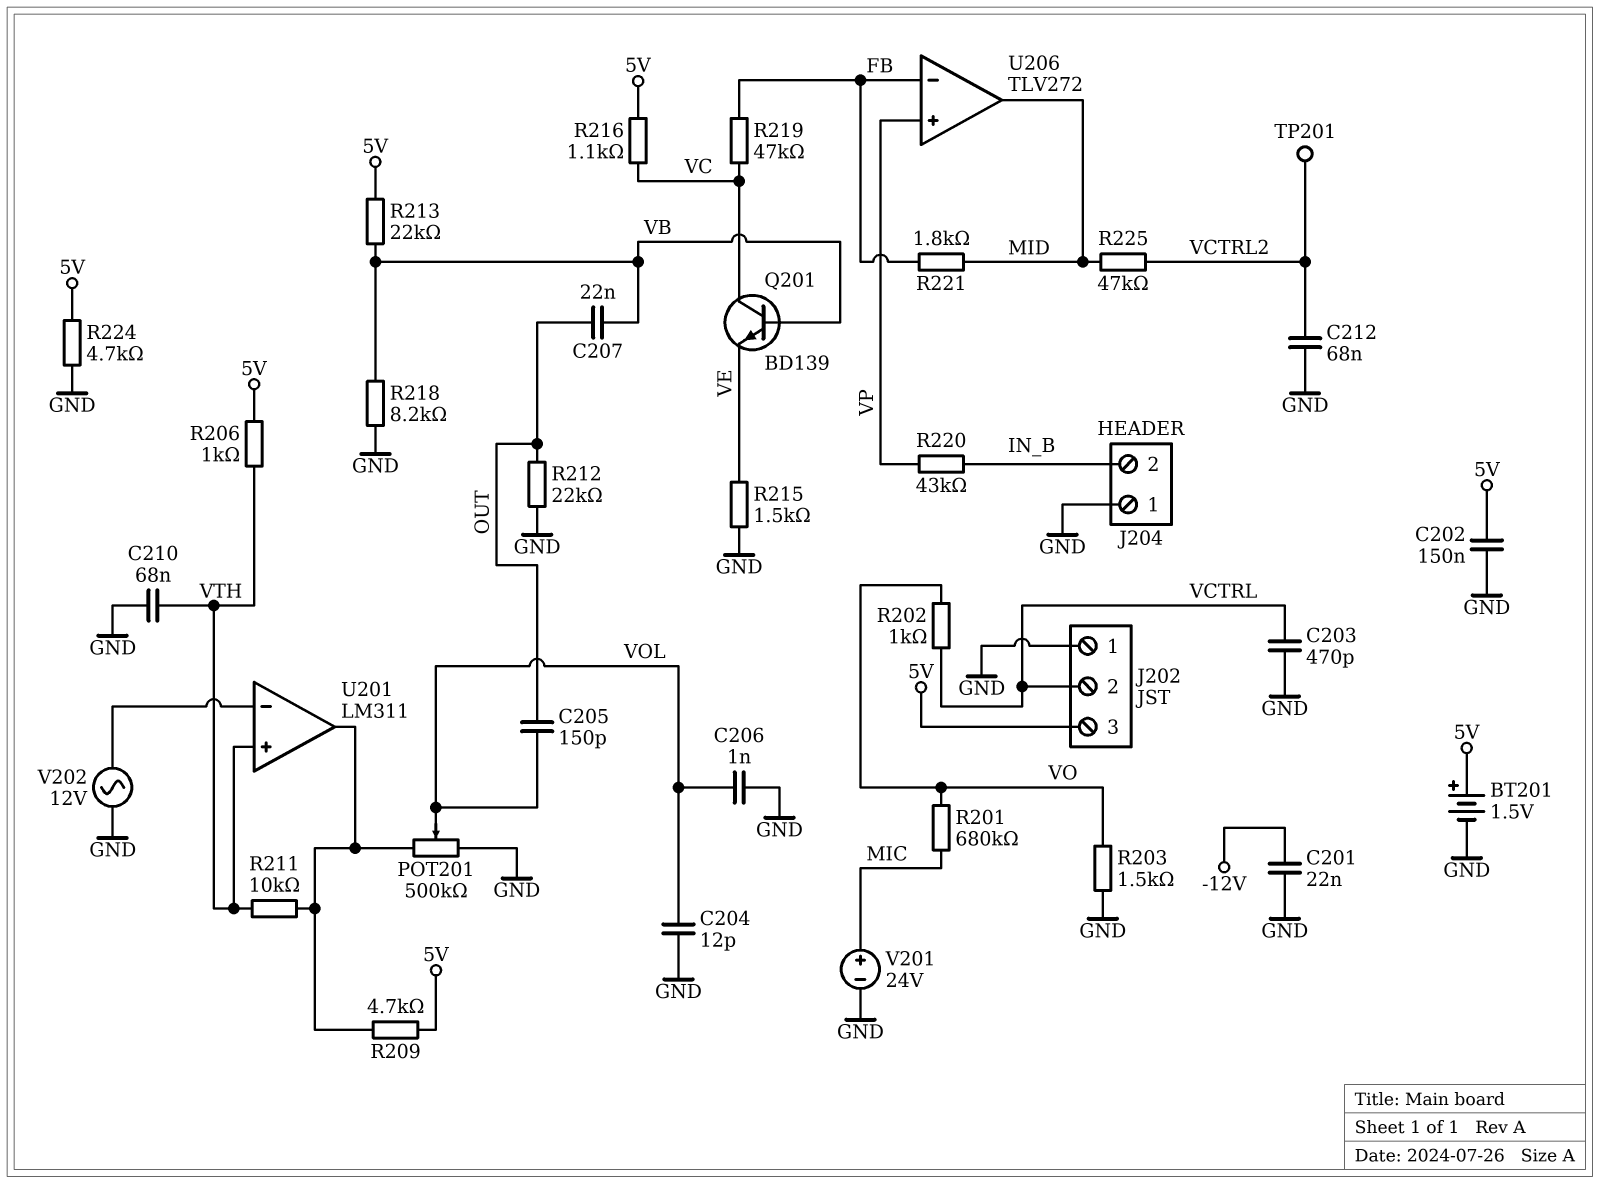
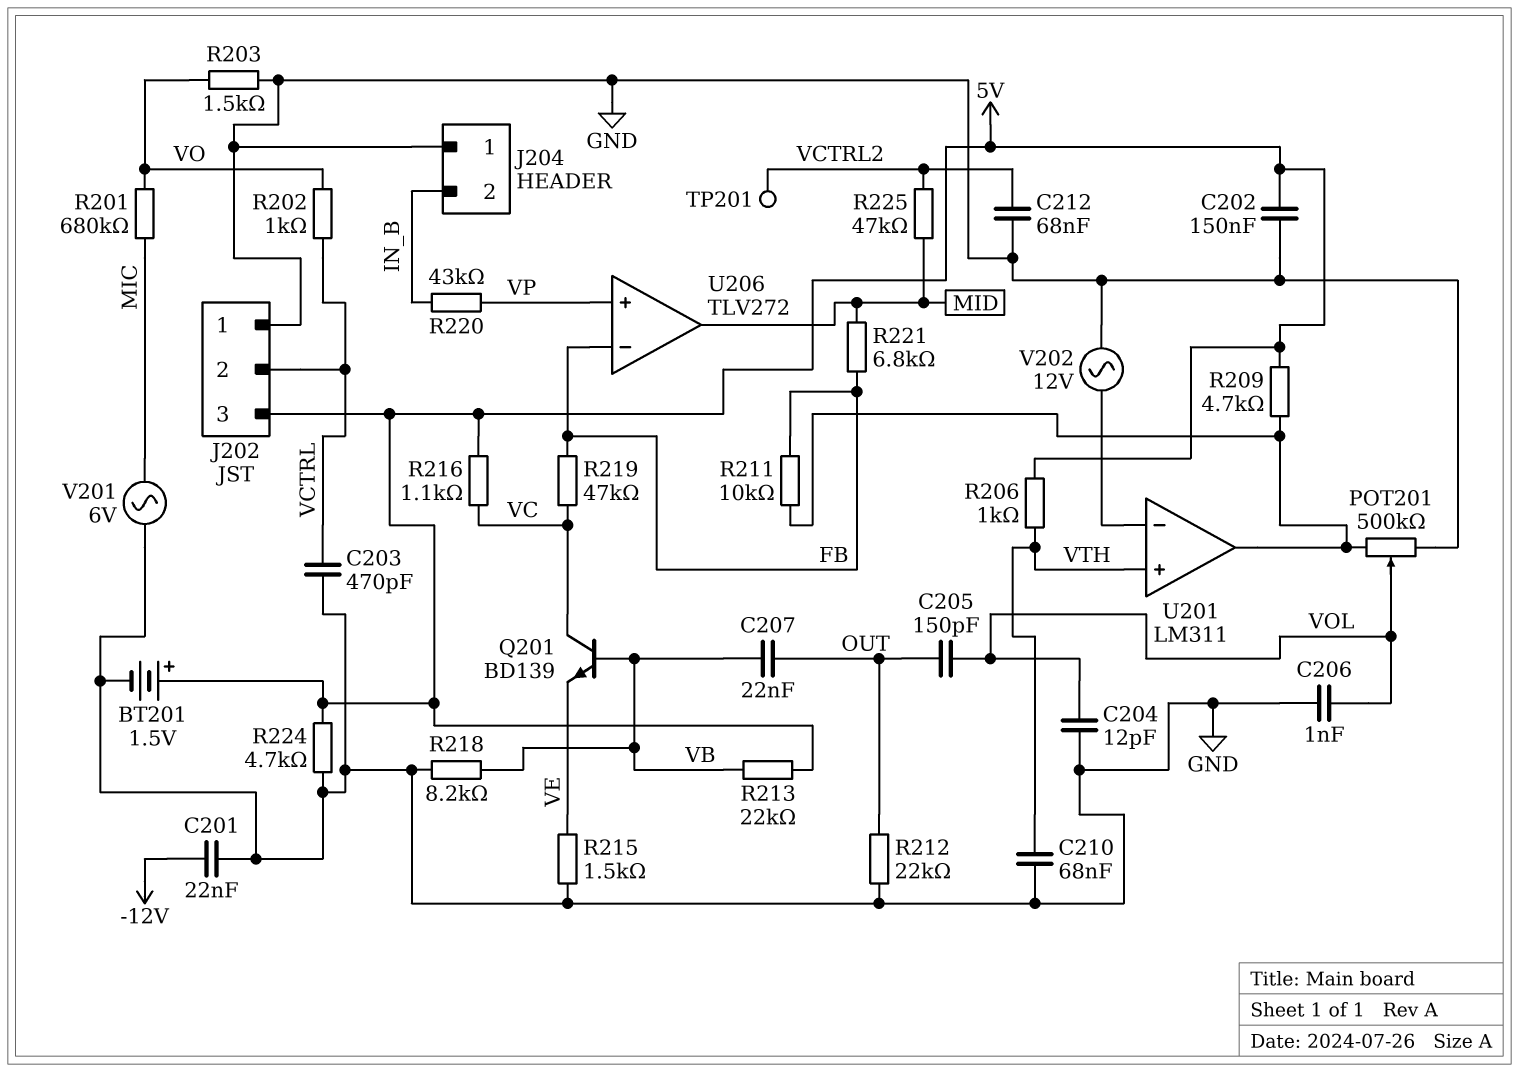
R211: 10k (U201/out, VTH) -> 10k (FB, U201/out)
R221: 1.8k (FB, MID) -> 6.8k (FB, MID)
V201: 24V (plus MIC, minus GND) -> AC 6V (GND, MIC)

